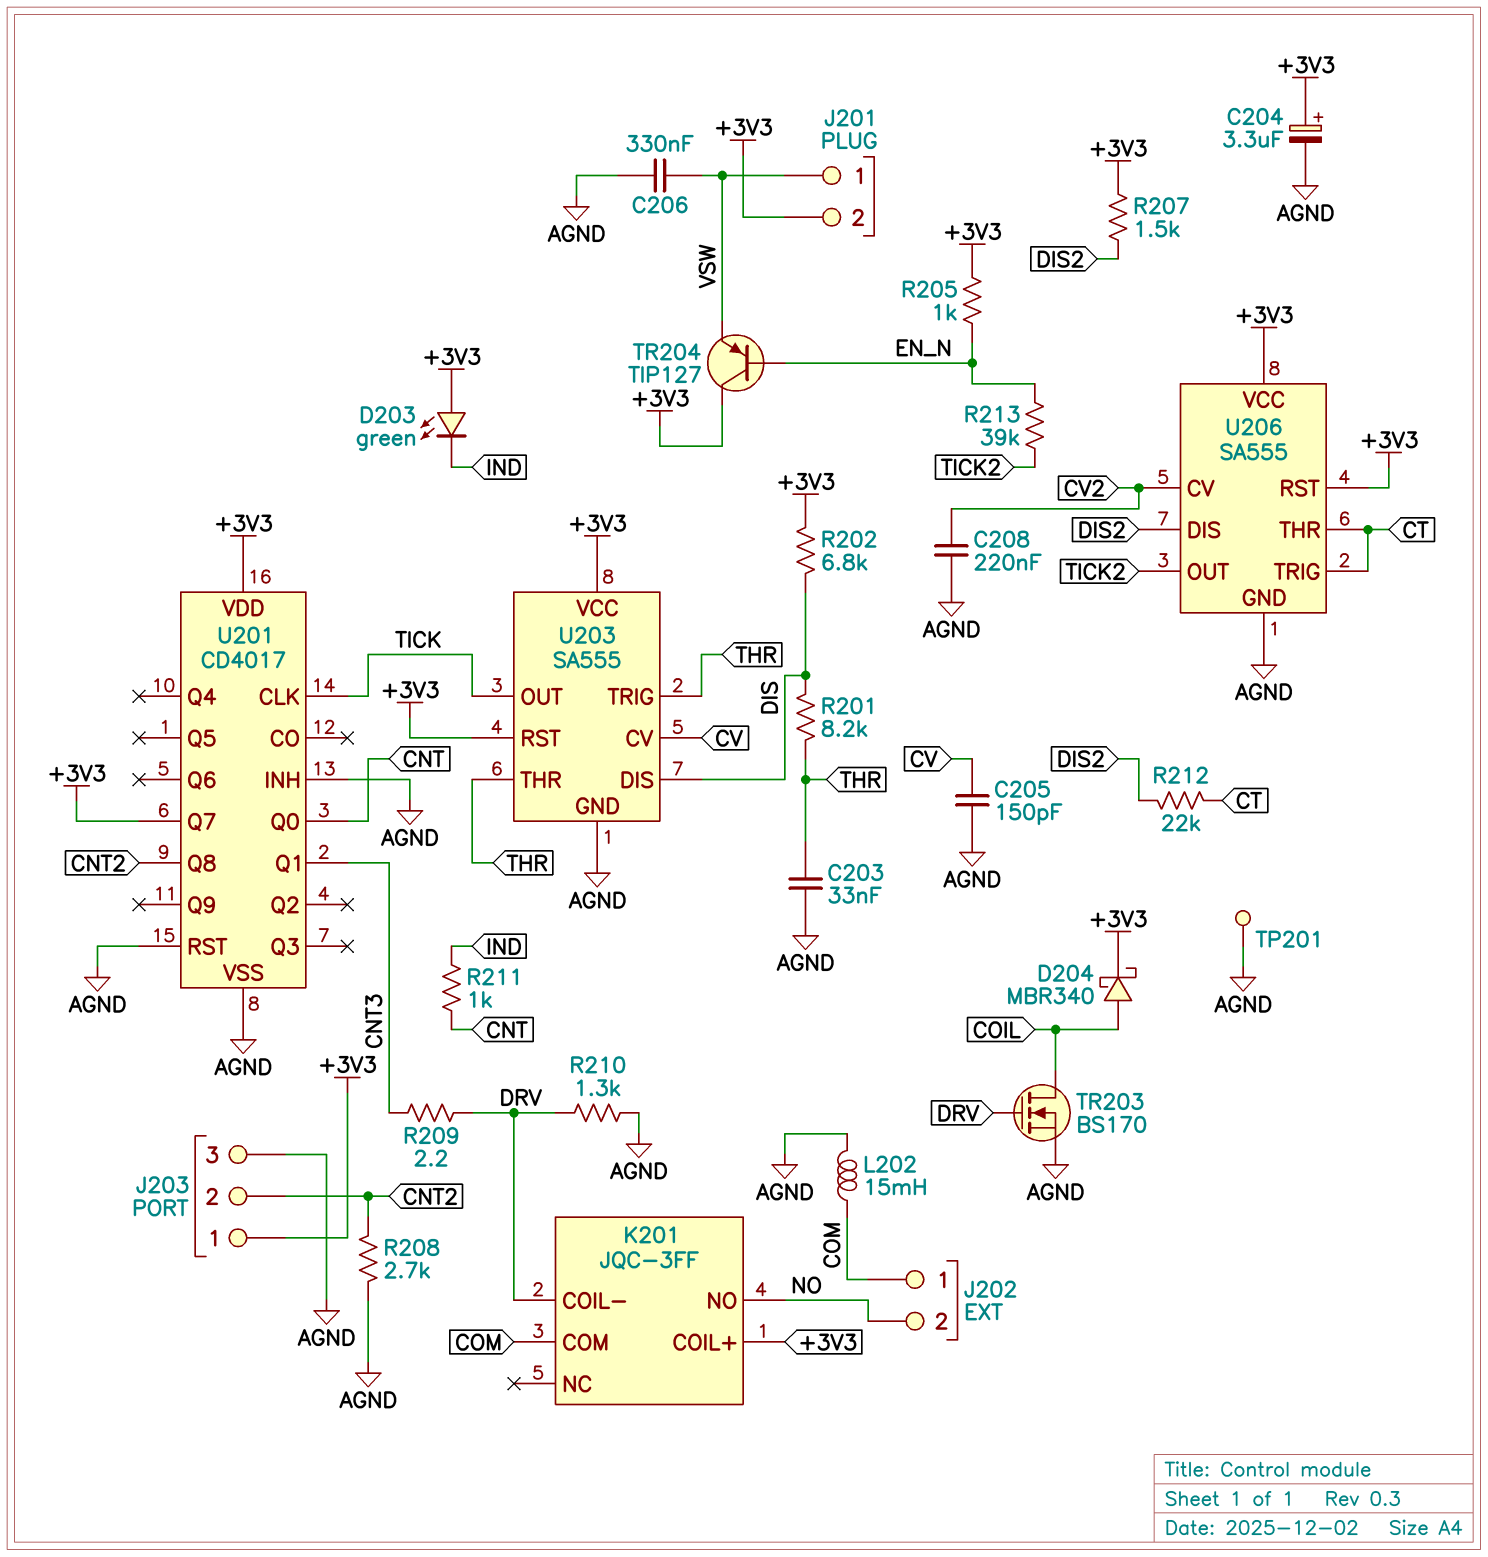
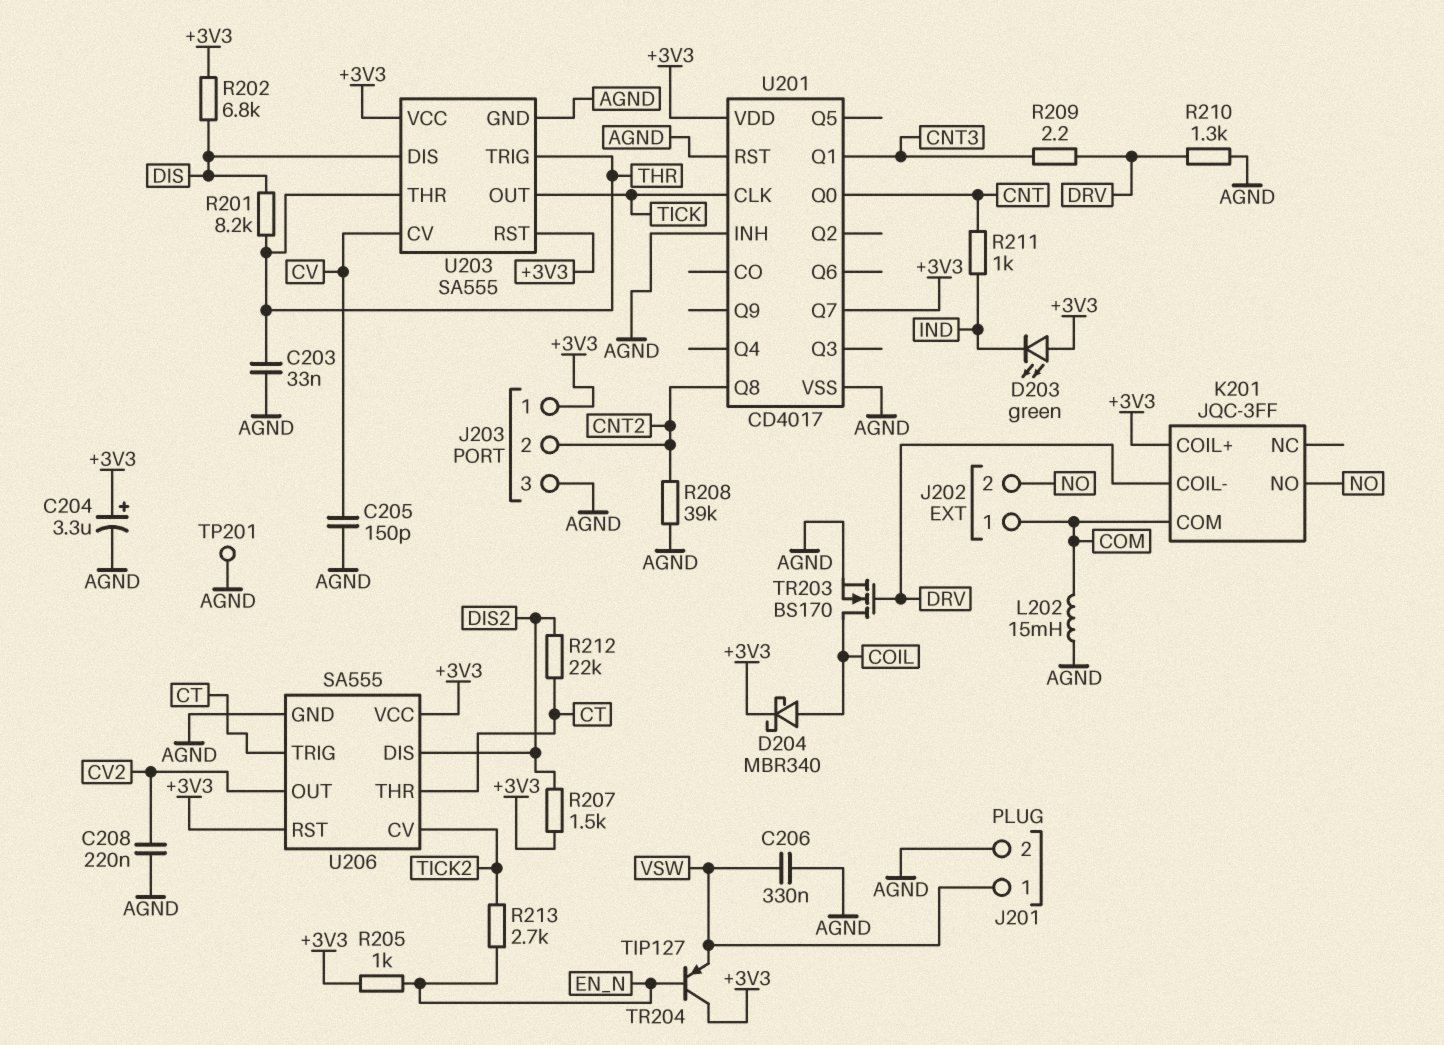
J201 pin 2: +3V3 -> AGND
R208: 2.7k (AGND, CNT2) -> 39k (AGND, CNT2)
R213: 39k (EN_N, TICK2) -> 2.7k (EN_N, TICK2)
U206 pin CV: CV2 -> TICK2
U206 pin OUT: TICK2 -> CV2

